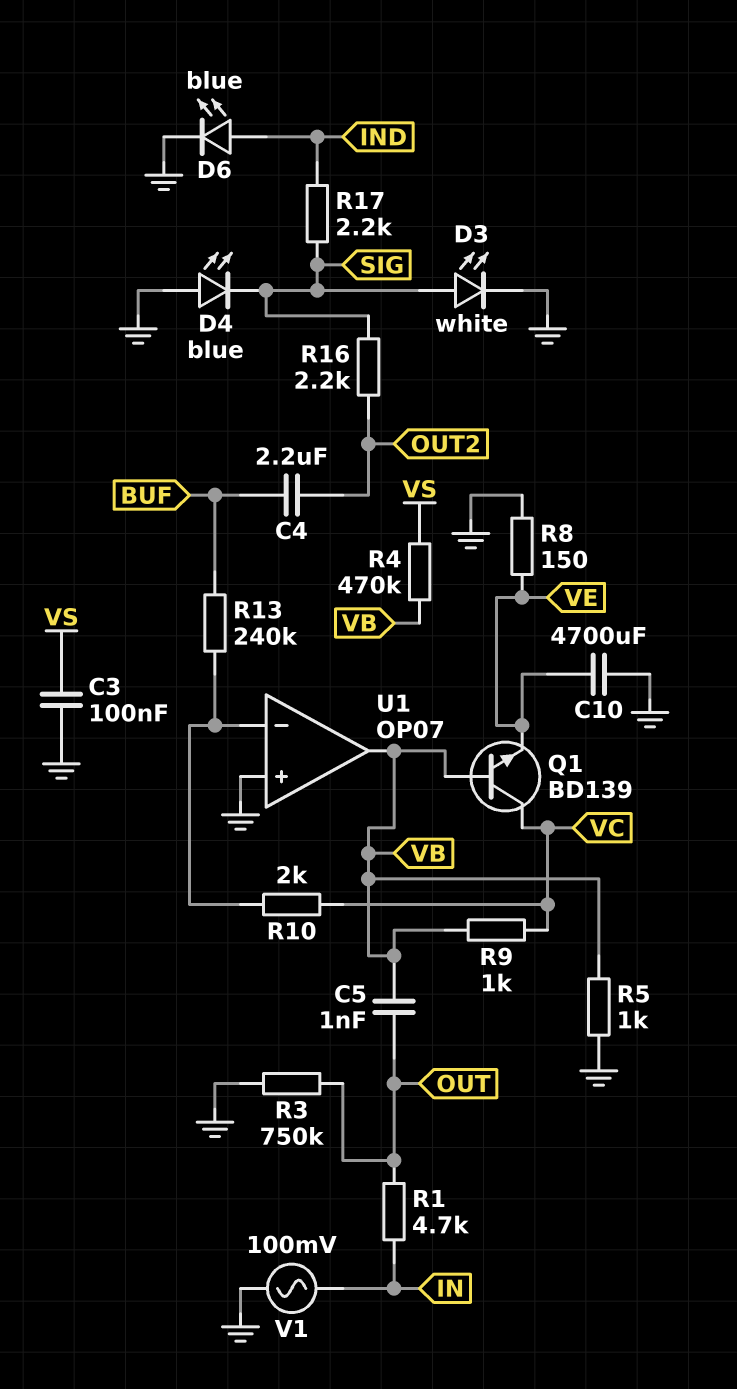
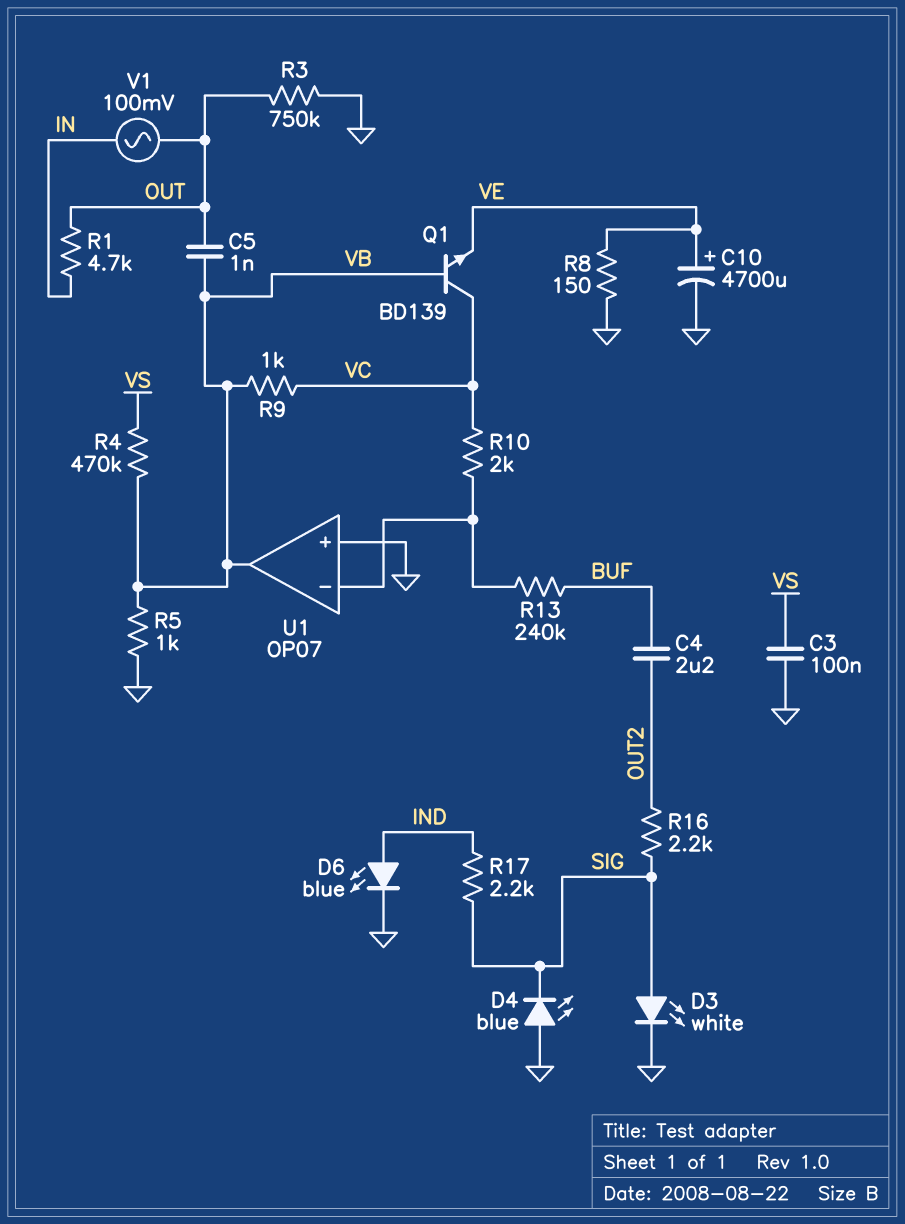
C10: 4700uF (GND, VE) -> 4700uF (plus VE, minus GND)
V1: AC 100mV (GND, IN) -> AC 100mV (IN, OUT)

